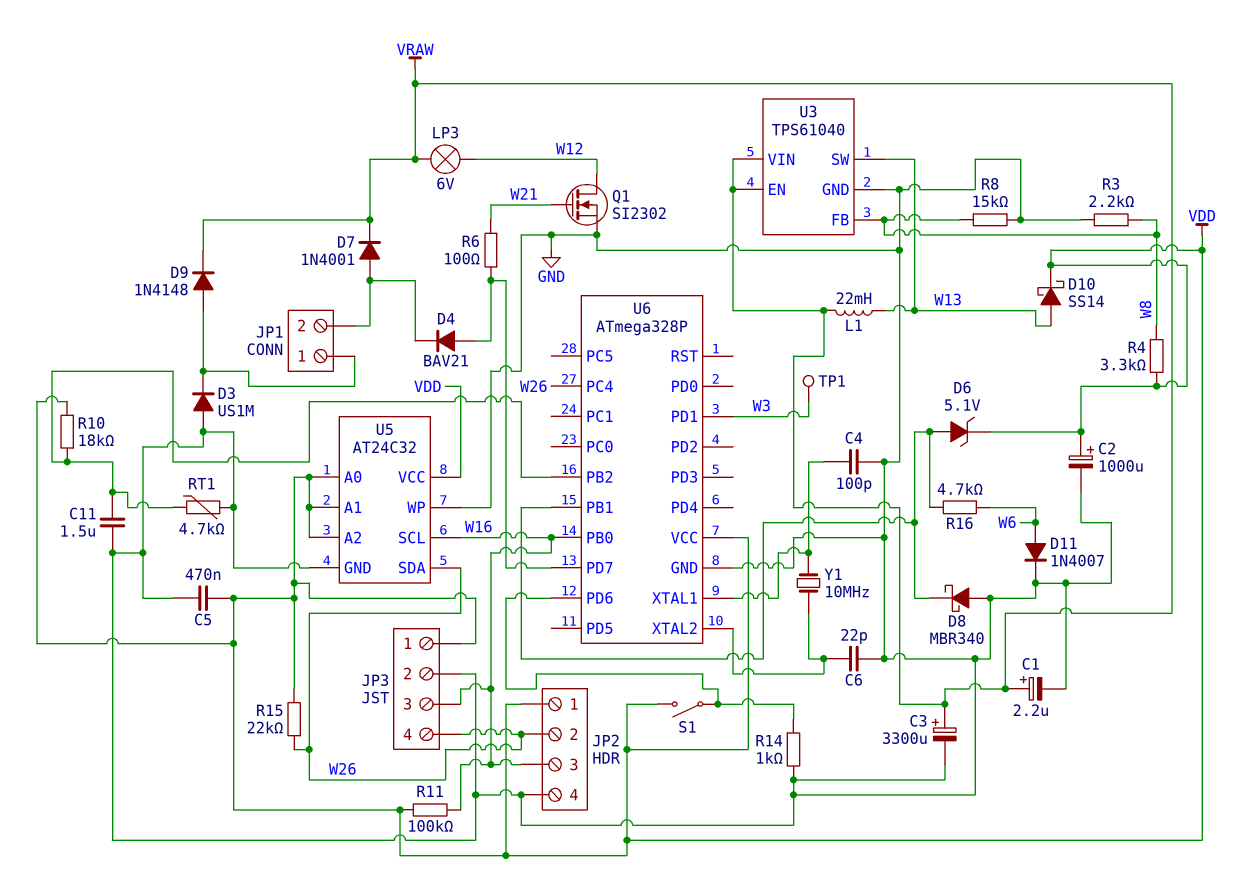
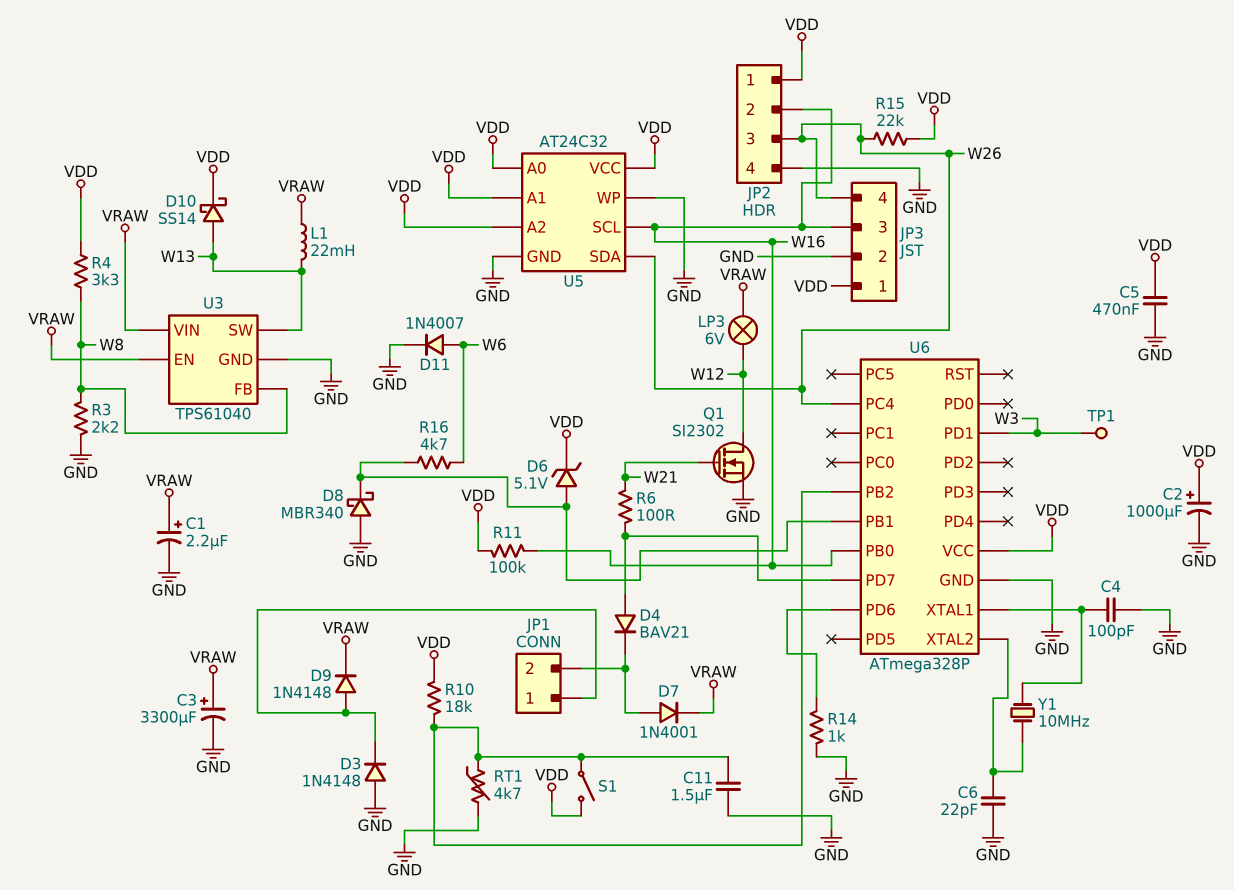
D3: diode US1M (A GND, K JP1/1) -> diode 1N4148 (A GND, K JP1/1)
JP2 pin 2: W26 -> W16
JP2 pin 3: W16 -> W26
R8: 15k (GND, W8) -> none
S1: switch (U6/PD6, VDD) -> switch (U6/PB2, VDD)

